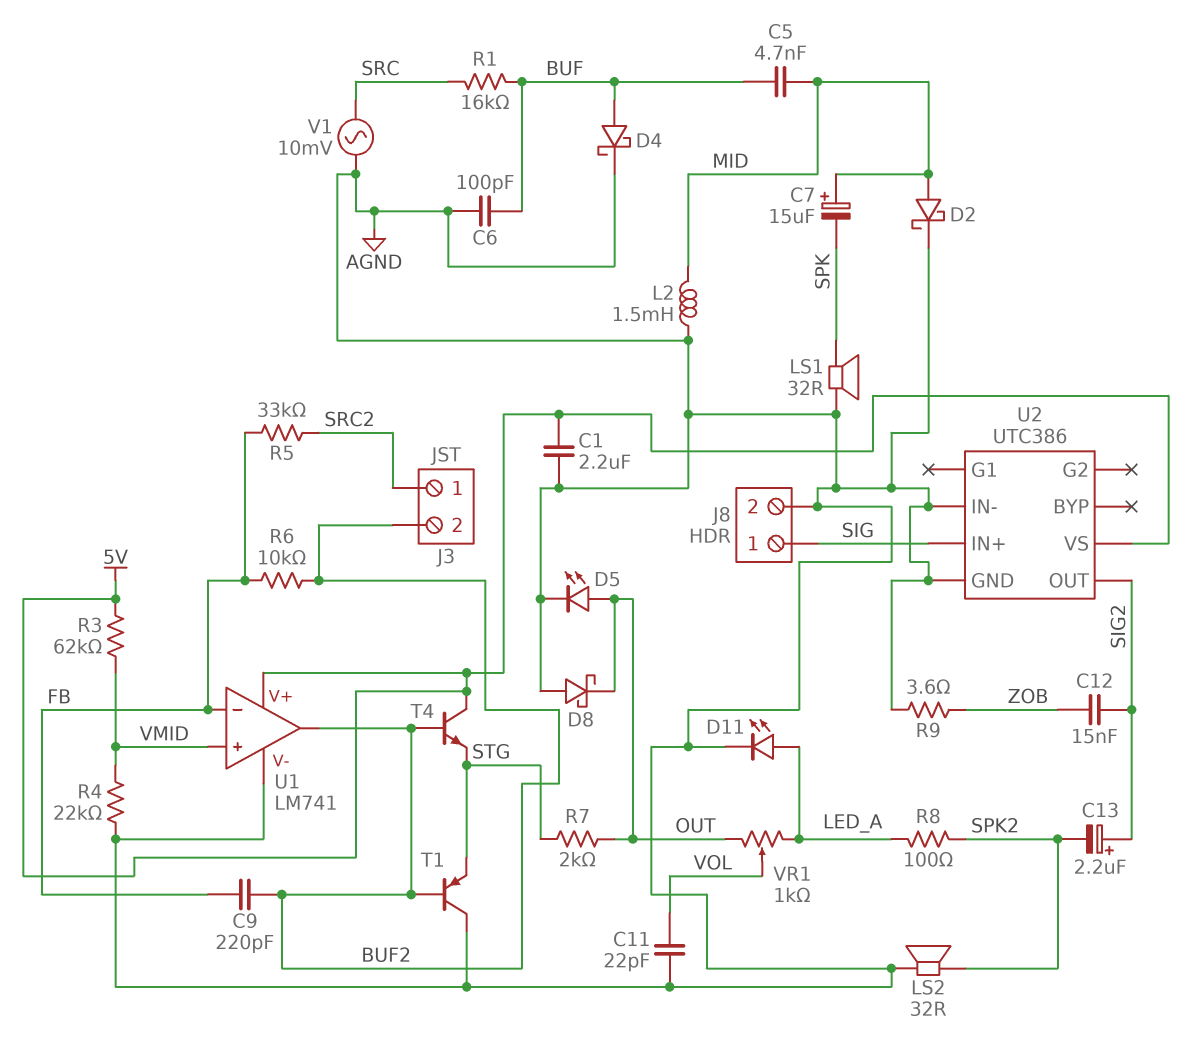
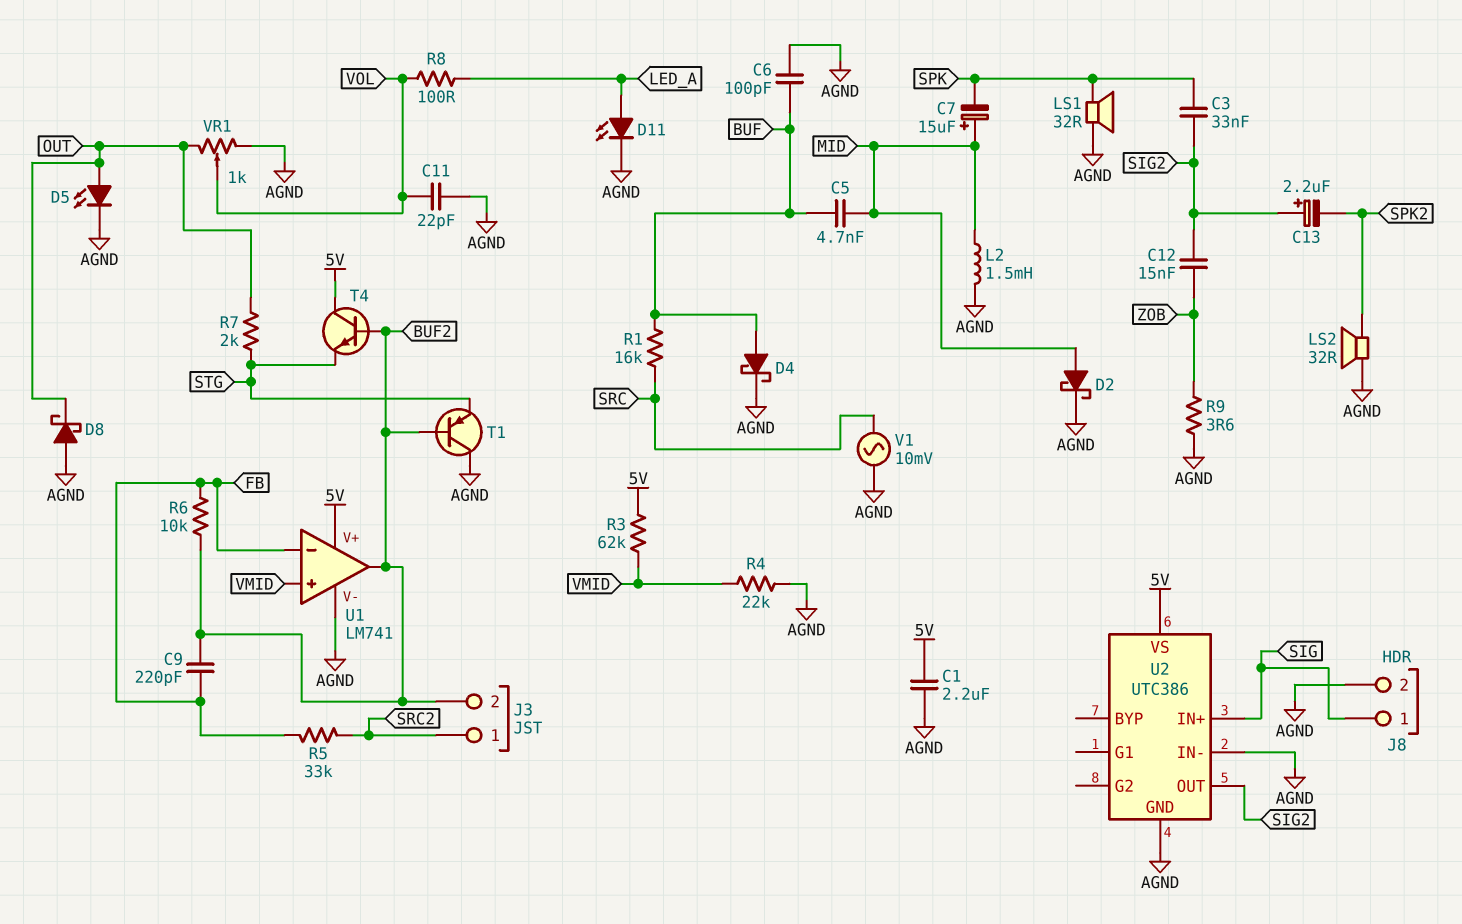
C3: none -> 33nF (SIG2, SPK)
R8: 100 (LED_A, SPK2) -> 100 (LED_A, VOL)
VR1: 1k (LED_A, OUT, wiper VOL) -> 1k (AGND, OUT, wiper VOL)

